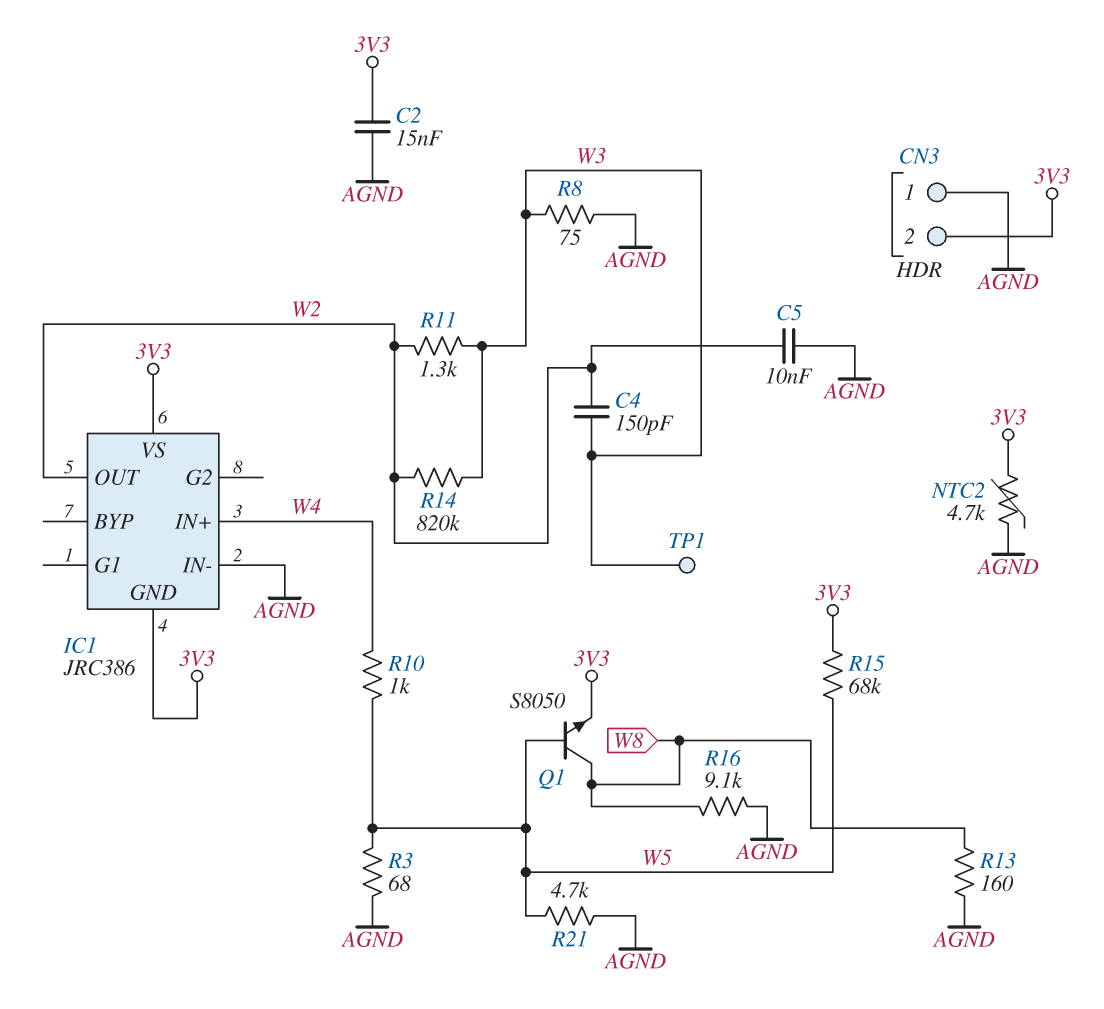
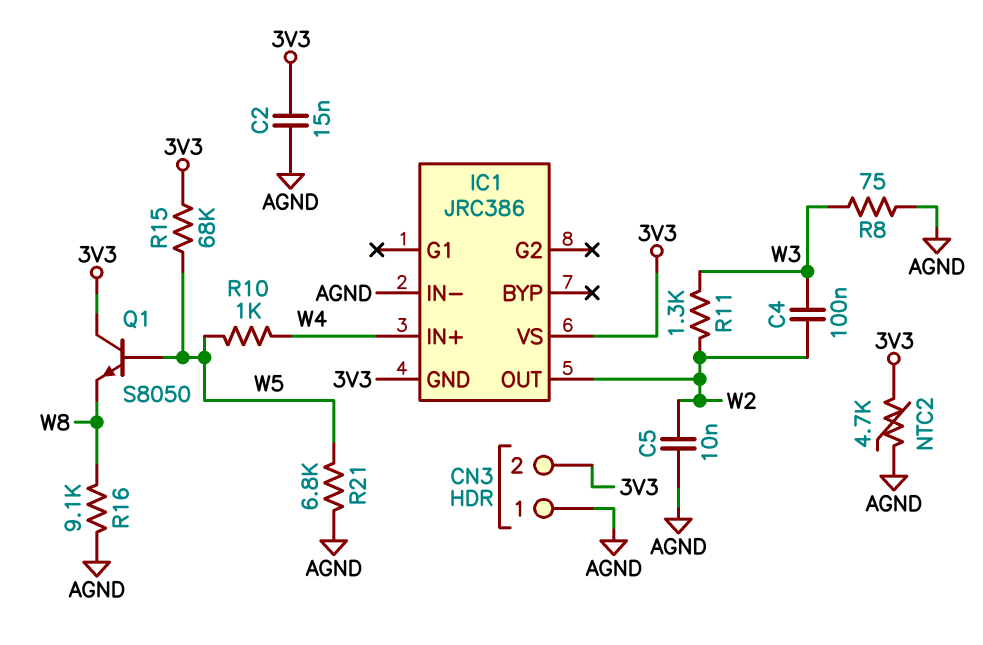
C4: 150pF (W2, W3) -> 100nF (W2, W3)
Q1: NPN S8050 (B W5, C W8, E 3V3) -> NPN S8050 (B W5, C 3V3, E W8)
R3: 68 (AGND, W5) -> none
R13: 160 (AGND, W8) -> none
R14: 820k (W2, W3) -> none
R21: 4.7k (AGND, W5) -> 6.8k (AGND, W5)
TP1: test point (W3) -> none

